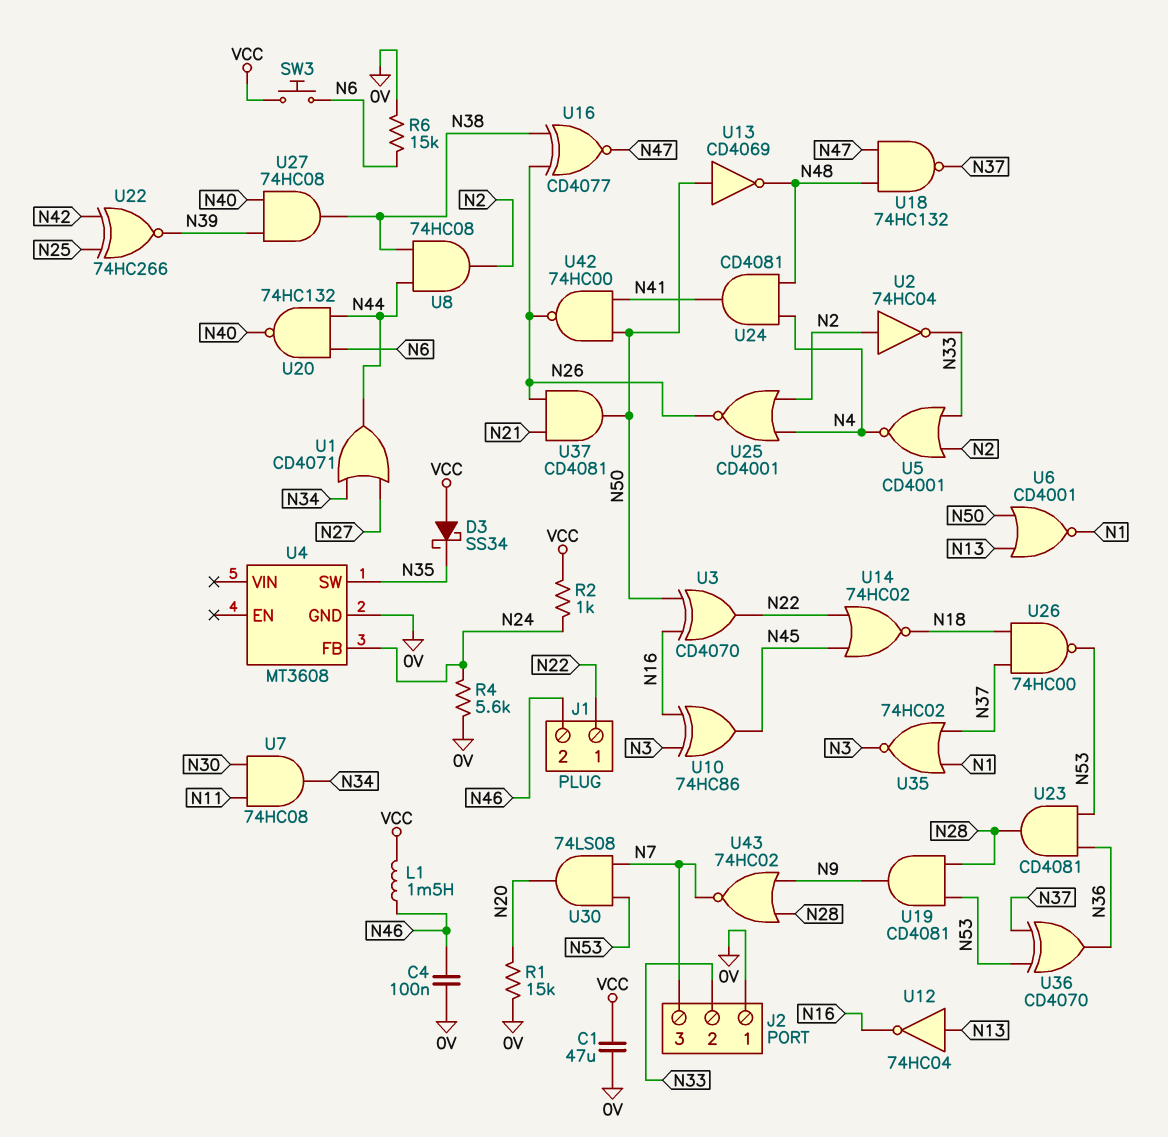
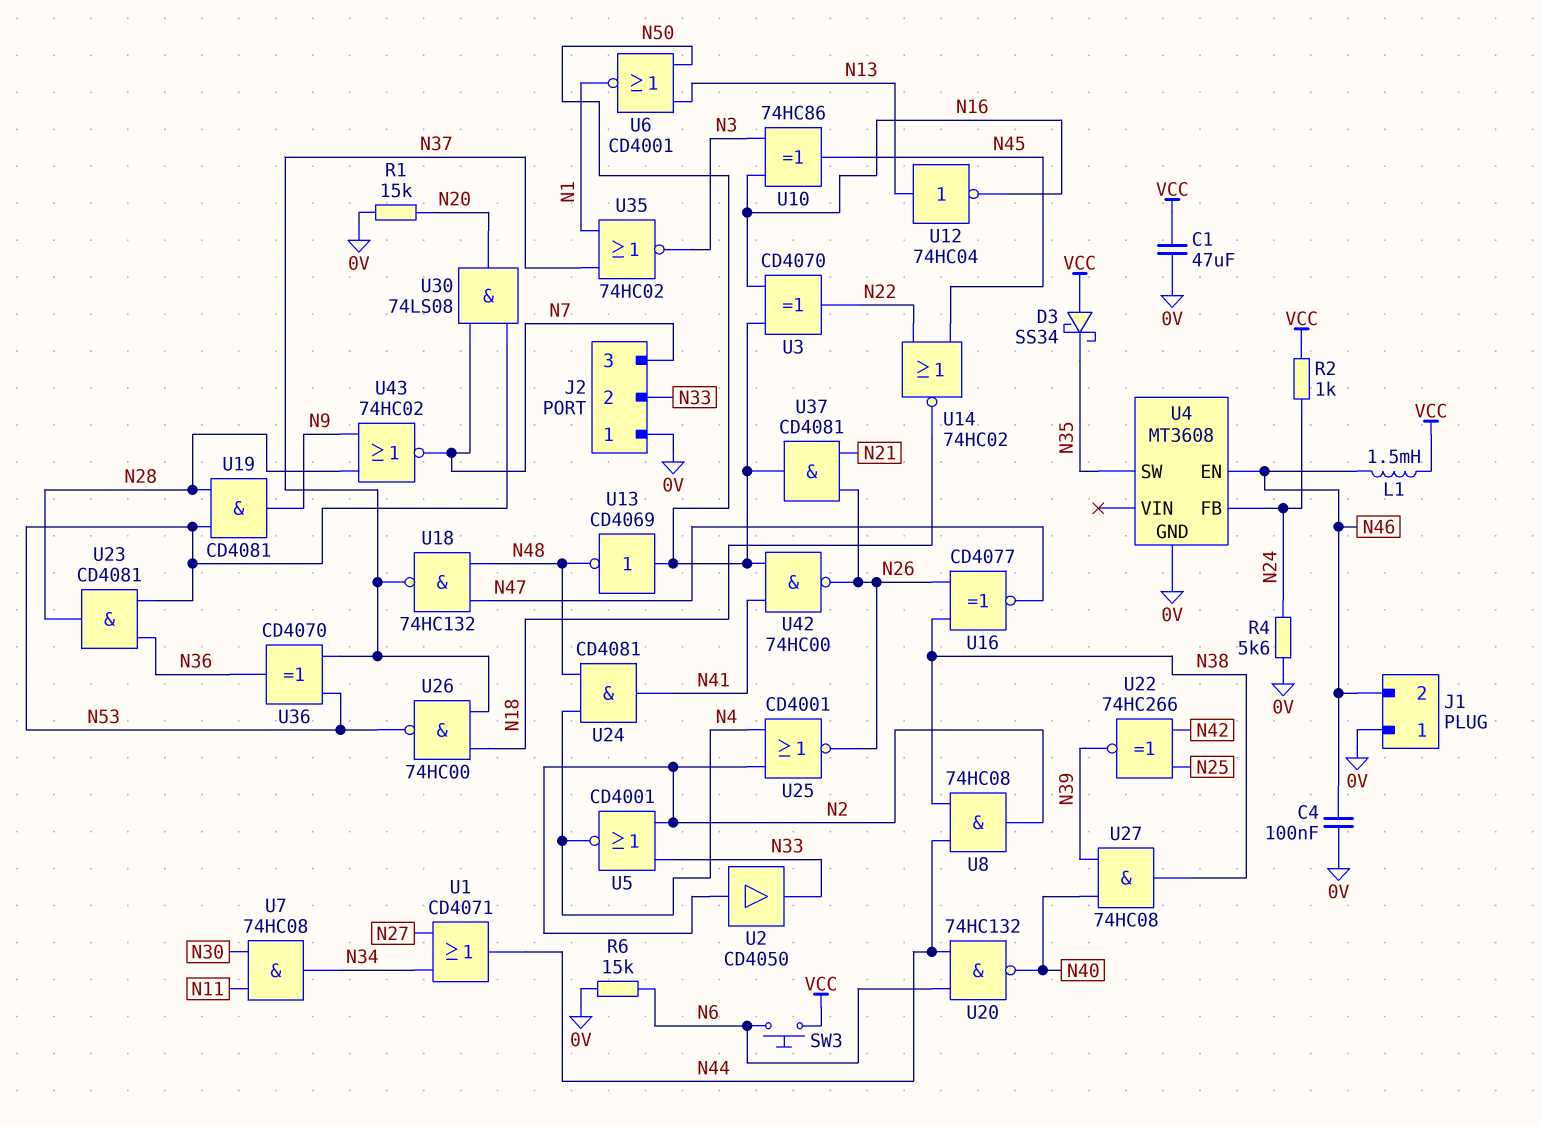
J1 pin 1: N22 -> 0V
U2: NOT 74HC04 (in N2, out N33) -> buffer CD4050 (in N2, out N33)
U4 pin EN: none -> N46

